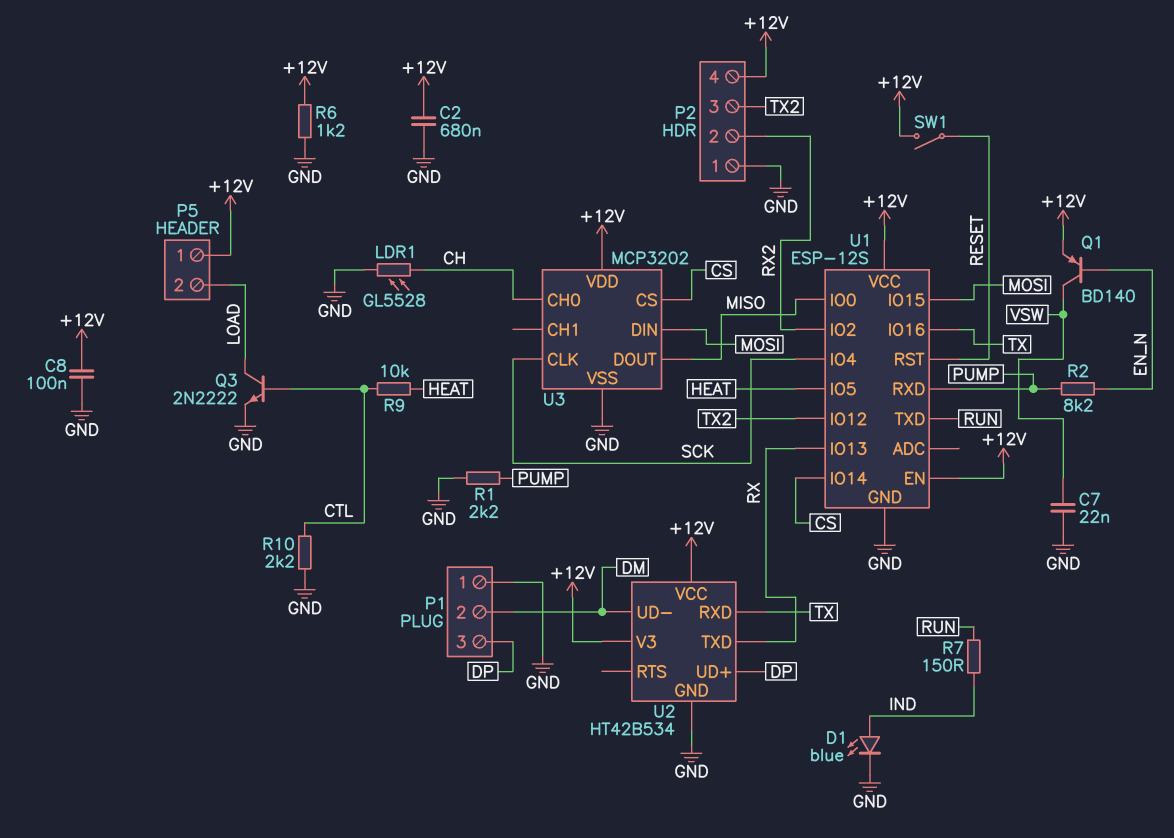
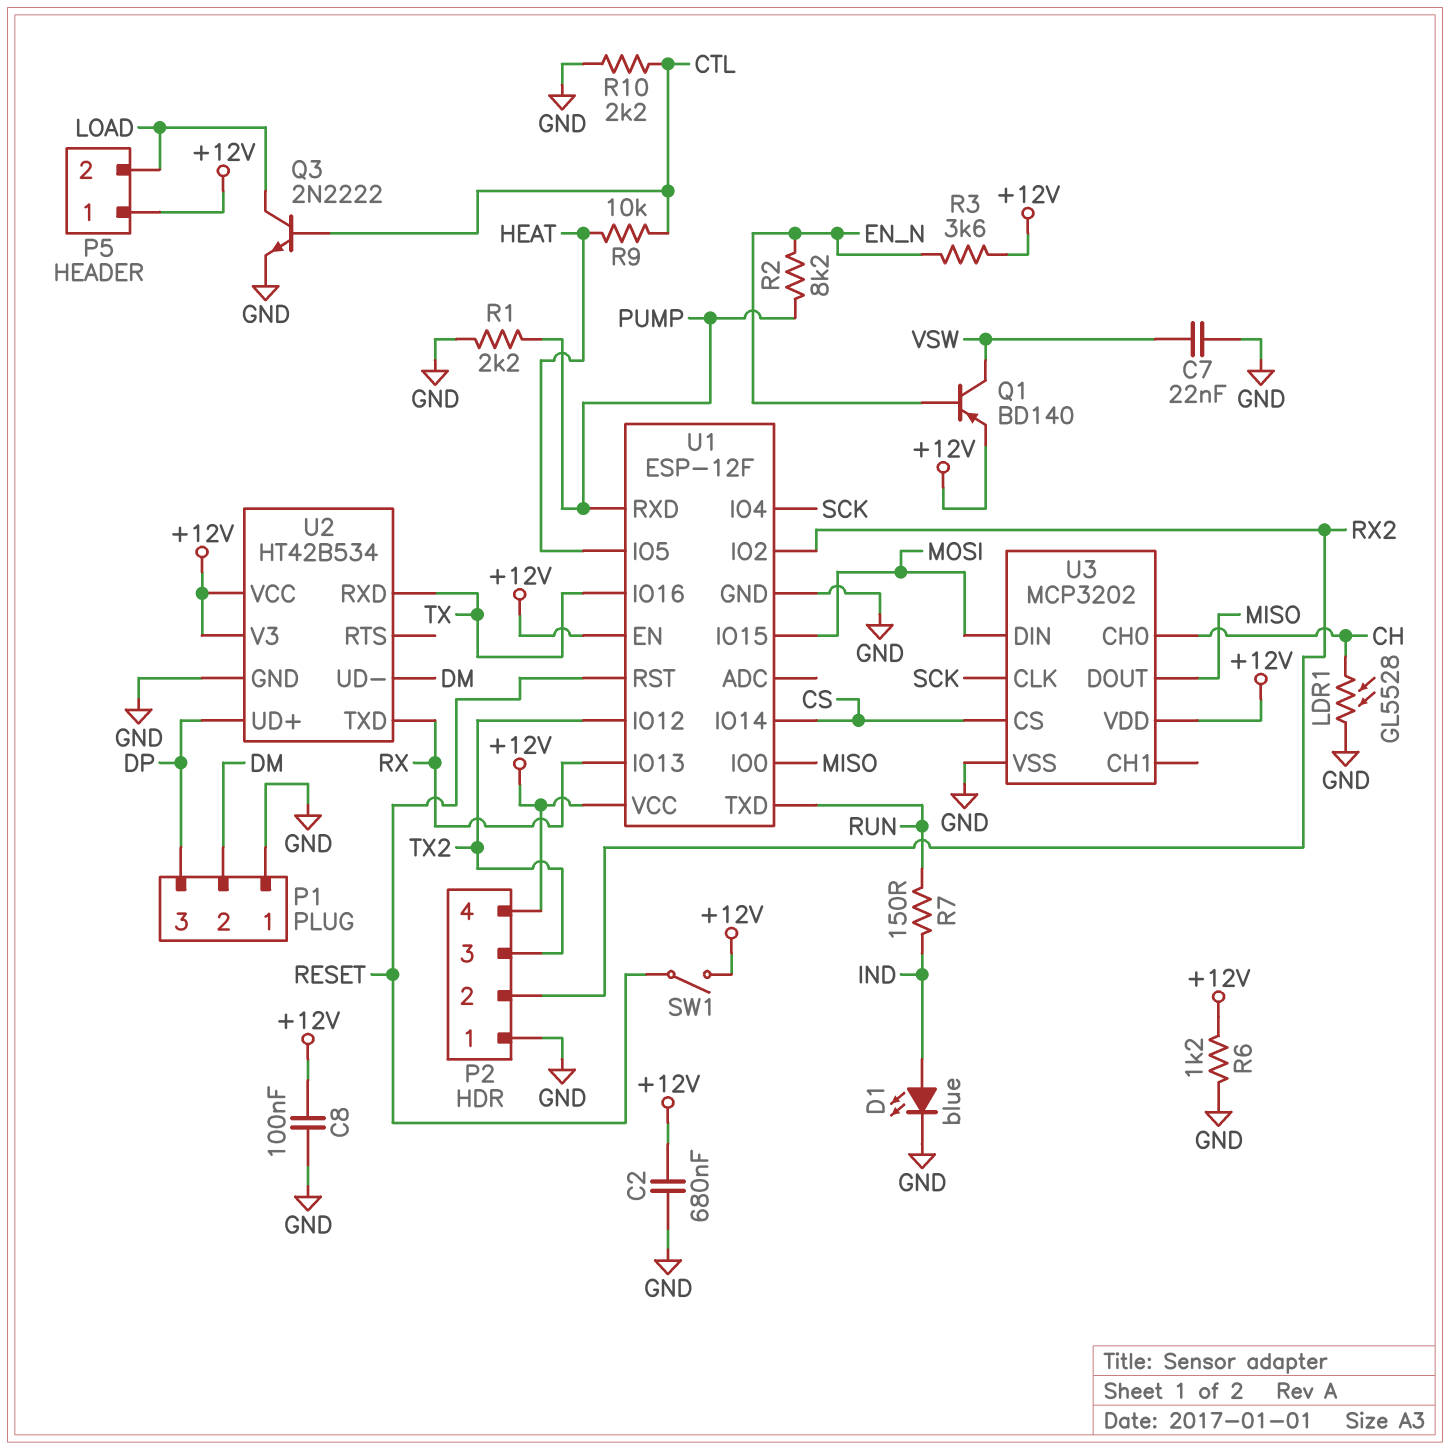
R3: none -> 3.6k (+12V, EN_N)
U1: ESP-12S -> ESP-12F

